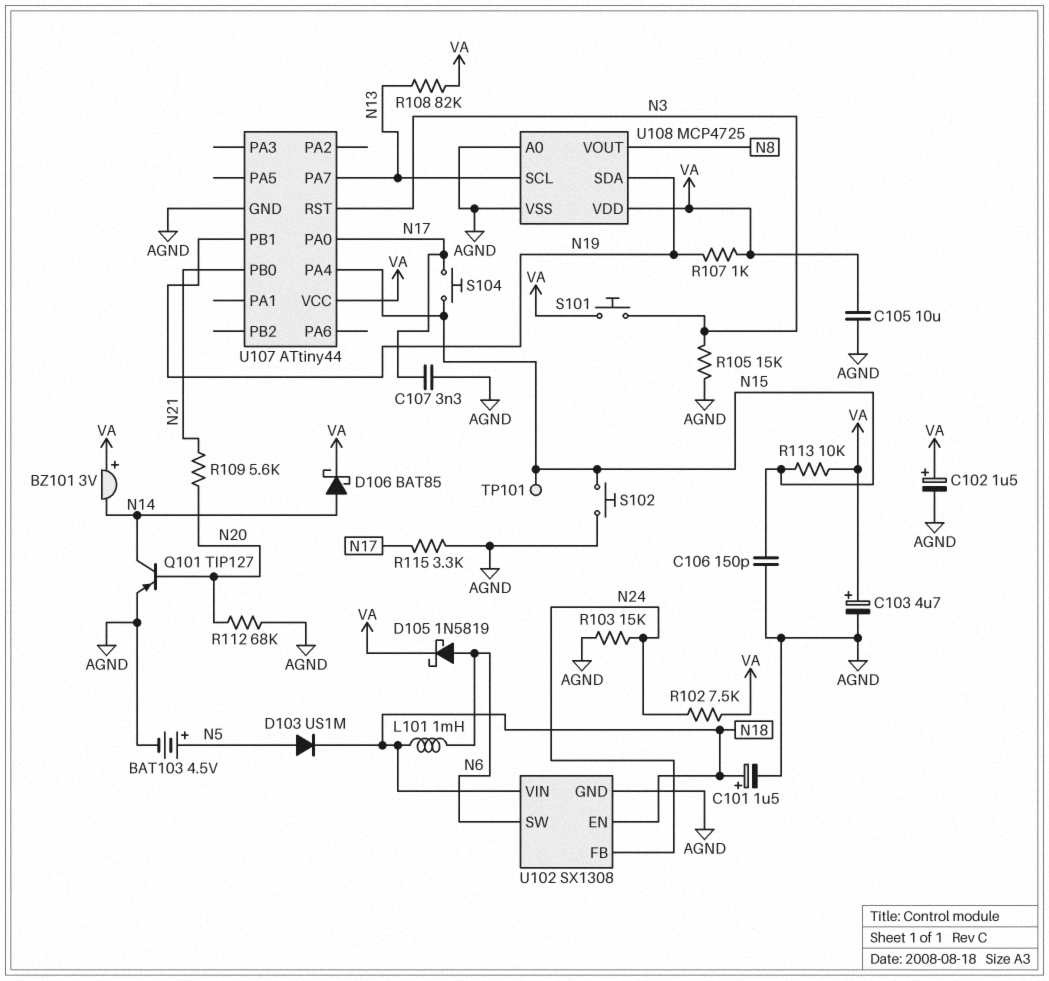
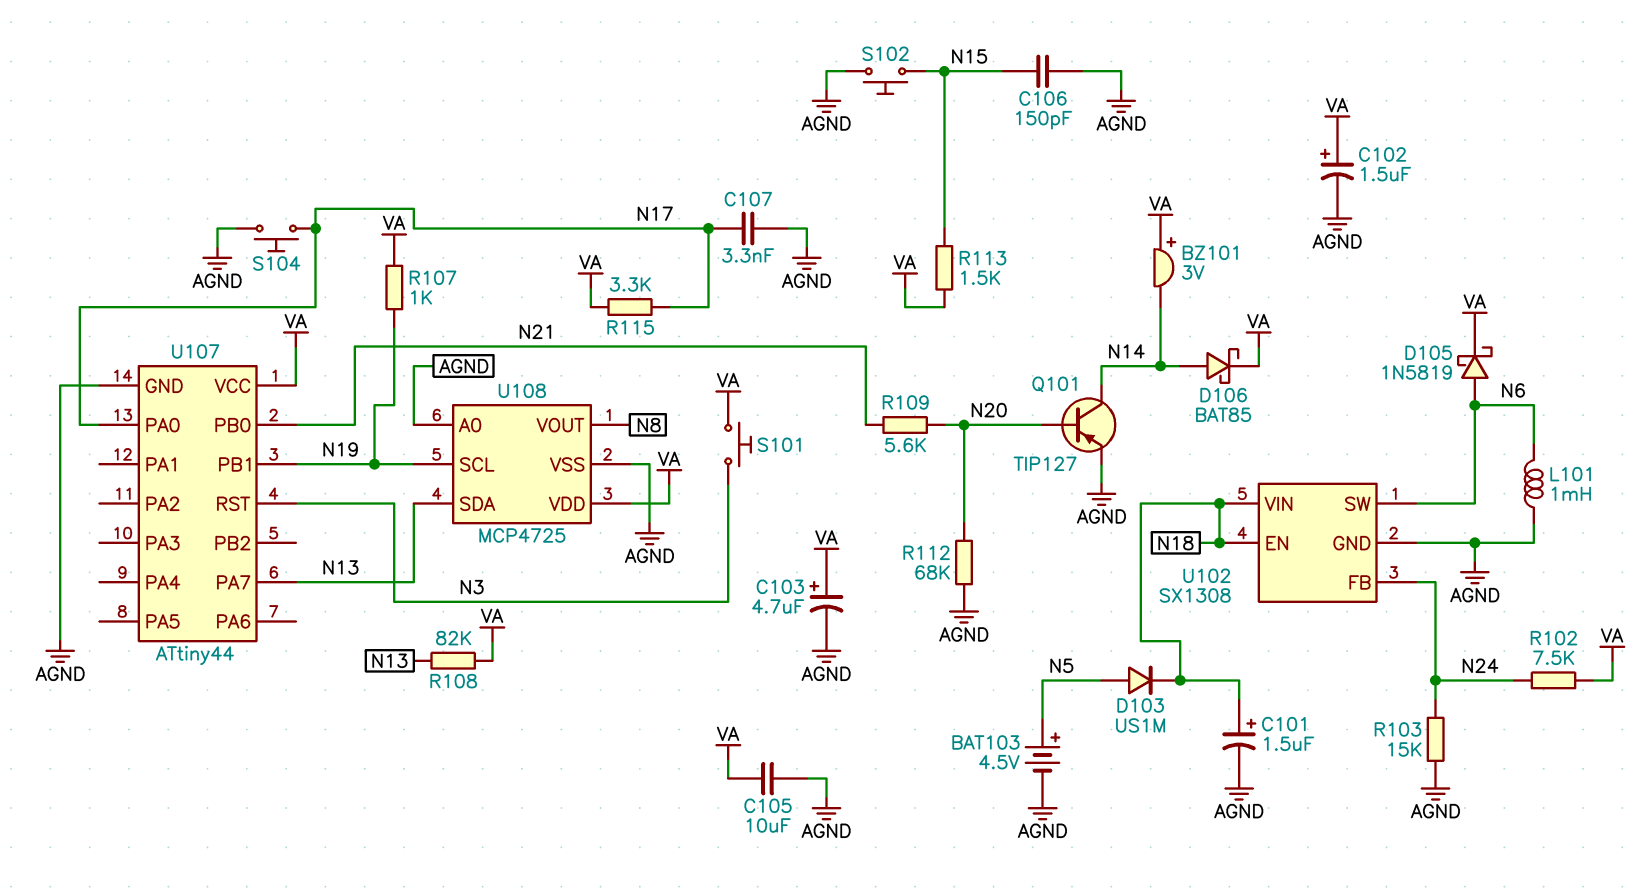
L101: 1mH (N6, N18) -> 1mH (AGND, N6)
R105: 15k (AGND, N3) -> none
R113: 10k (N15, VA) -> 1.5k (N15, VA)
R115: 3.3k (AGND, N17) -> 3.3k (N17, VA)
S104: button (N15, N17) -> button (AGND, N17)
TP101: test point (N15) -> none
U107 pin PA4: N15 -> none
U108 pin SCL: N13 -> N19
U108 pin SDA: N19 -> N13

